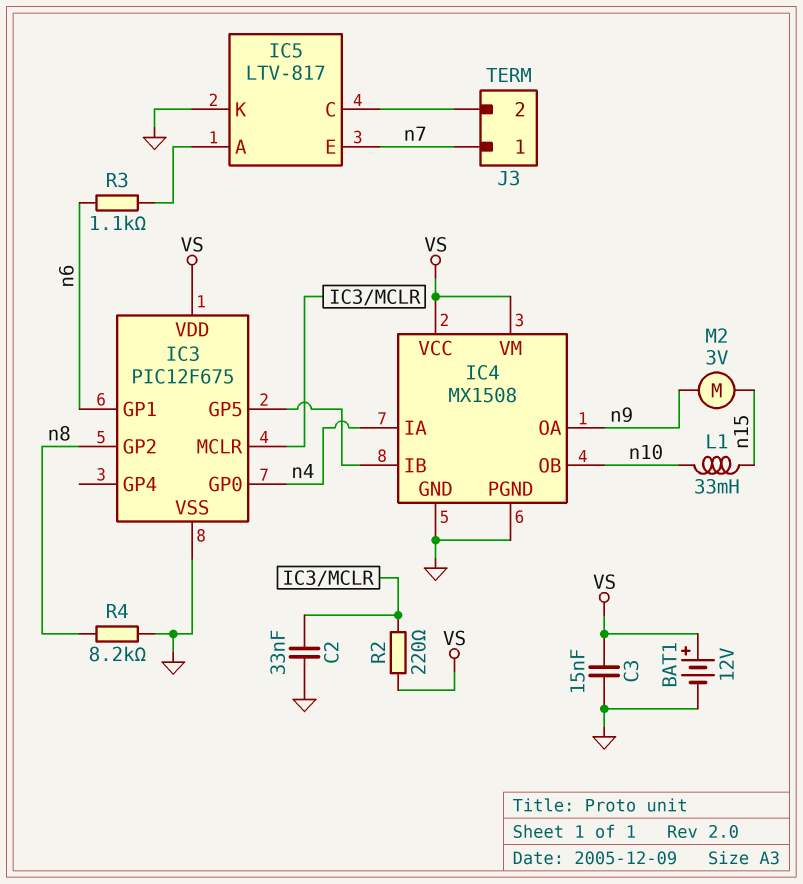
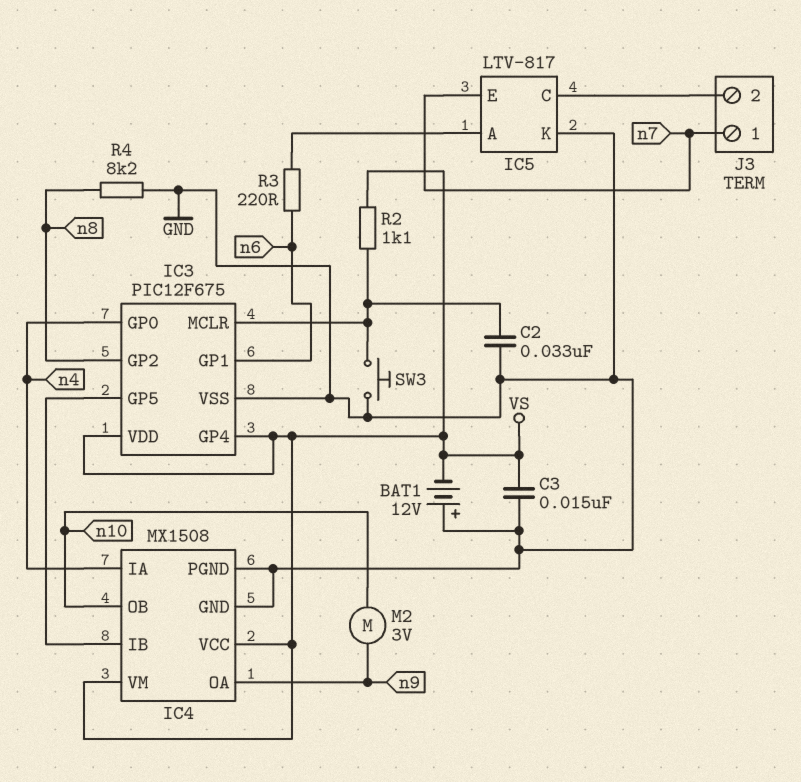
BAT1: 12V (plus VS, minus GND) -> 12V (plus GND, minus VS)
IC3 pin GP4: none -> VS
L1: 33mH (n10, n15) -> none
M2: motor 3V (n9, n15) -> motor 3V (n9, n10)
R2: 220 (IC3/MCLR, VS) -> 1.1k (IC3/MCLR, VS)
R3: 1.1k (IC5/A, n6) -> 220 (IC5/A, n6)
SW3: none -> button (GND, IC3/MCLR)

